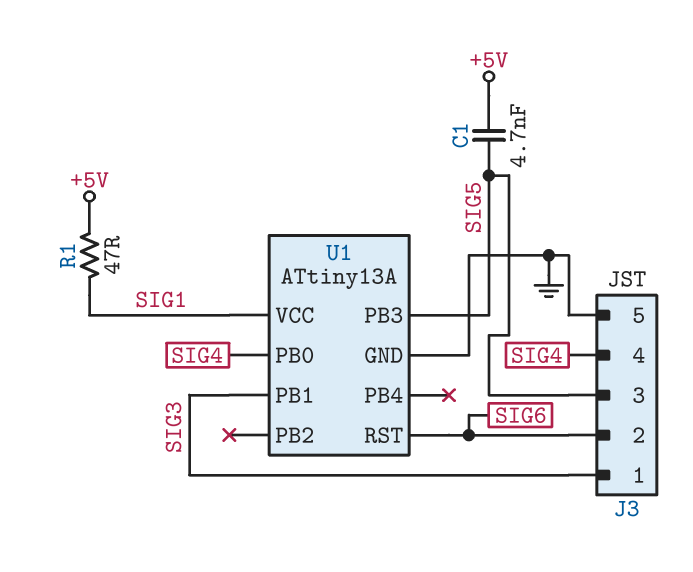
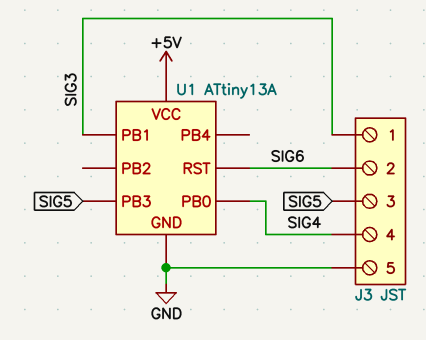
C1: 4.7nF (+5V, SIG5) -> none
R1: 47 (+5V, SIG1) -> none
U1 pin VCC: SIG1 -> +5V

